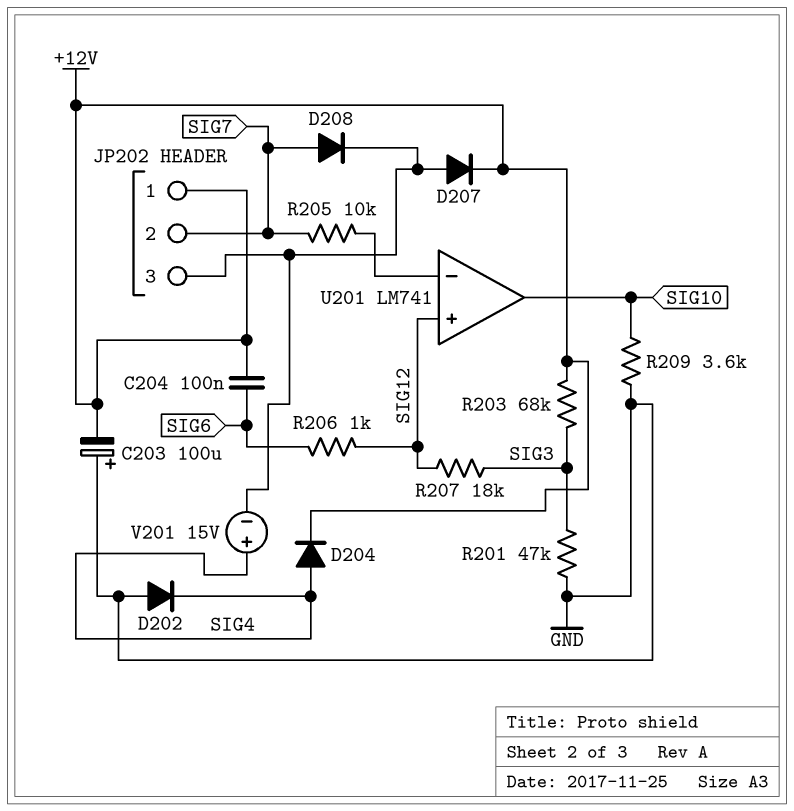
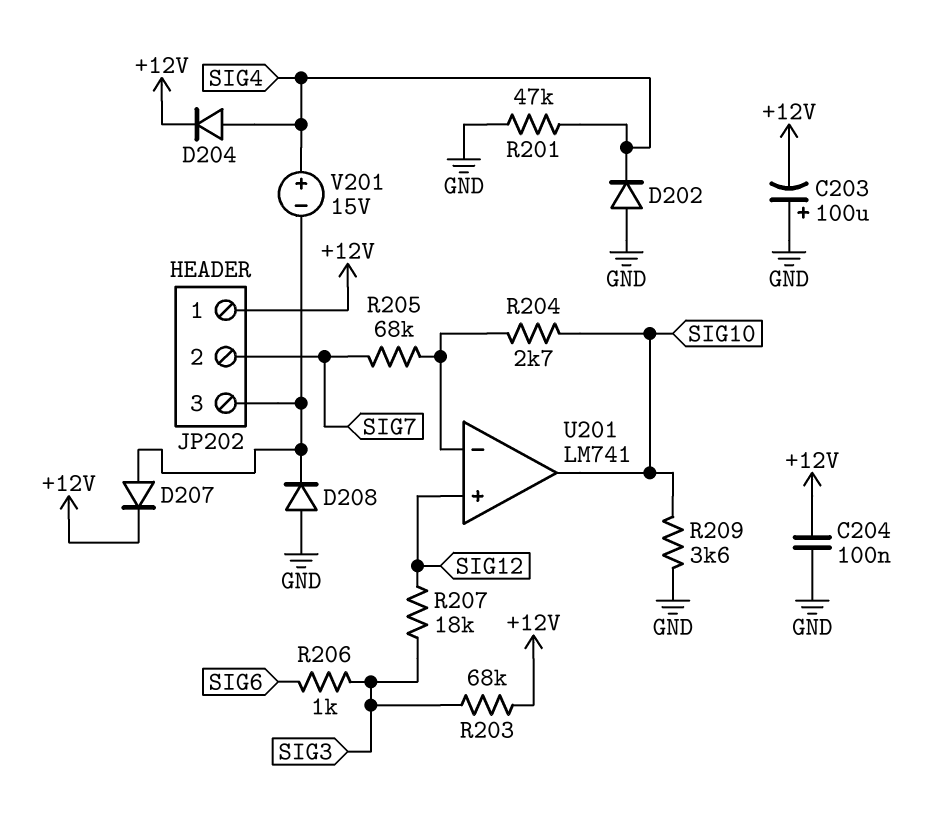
C204: 100nF (+12V, SIG6) -> 100nF (+12V, GND)
D208: diode (A SIG7, K JP202/3) -> diode (A GND, K JP202/3)
R201: 47k (GND, SIG3) -> 47k (GND, SIG4)
R204: none -> 2.7k (SIG10, U201/in-)
R205: 10k (SIG7, U201/in-) -> 68k (SIG7, U201/in-)
R206: 1k (SIG6, SIG12) -> 1k (SIG3, SIG6)

